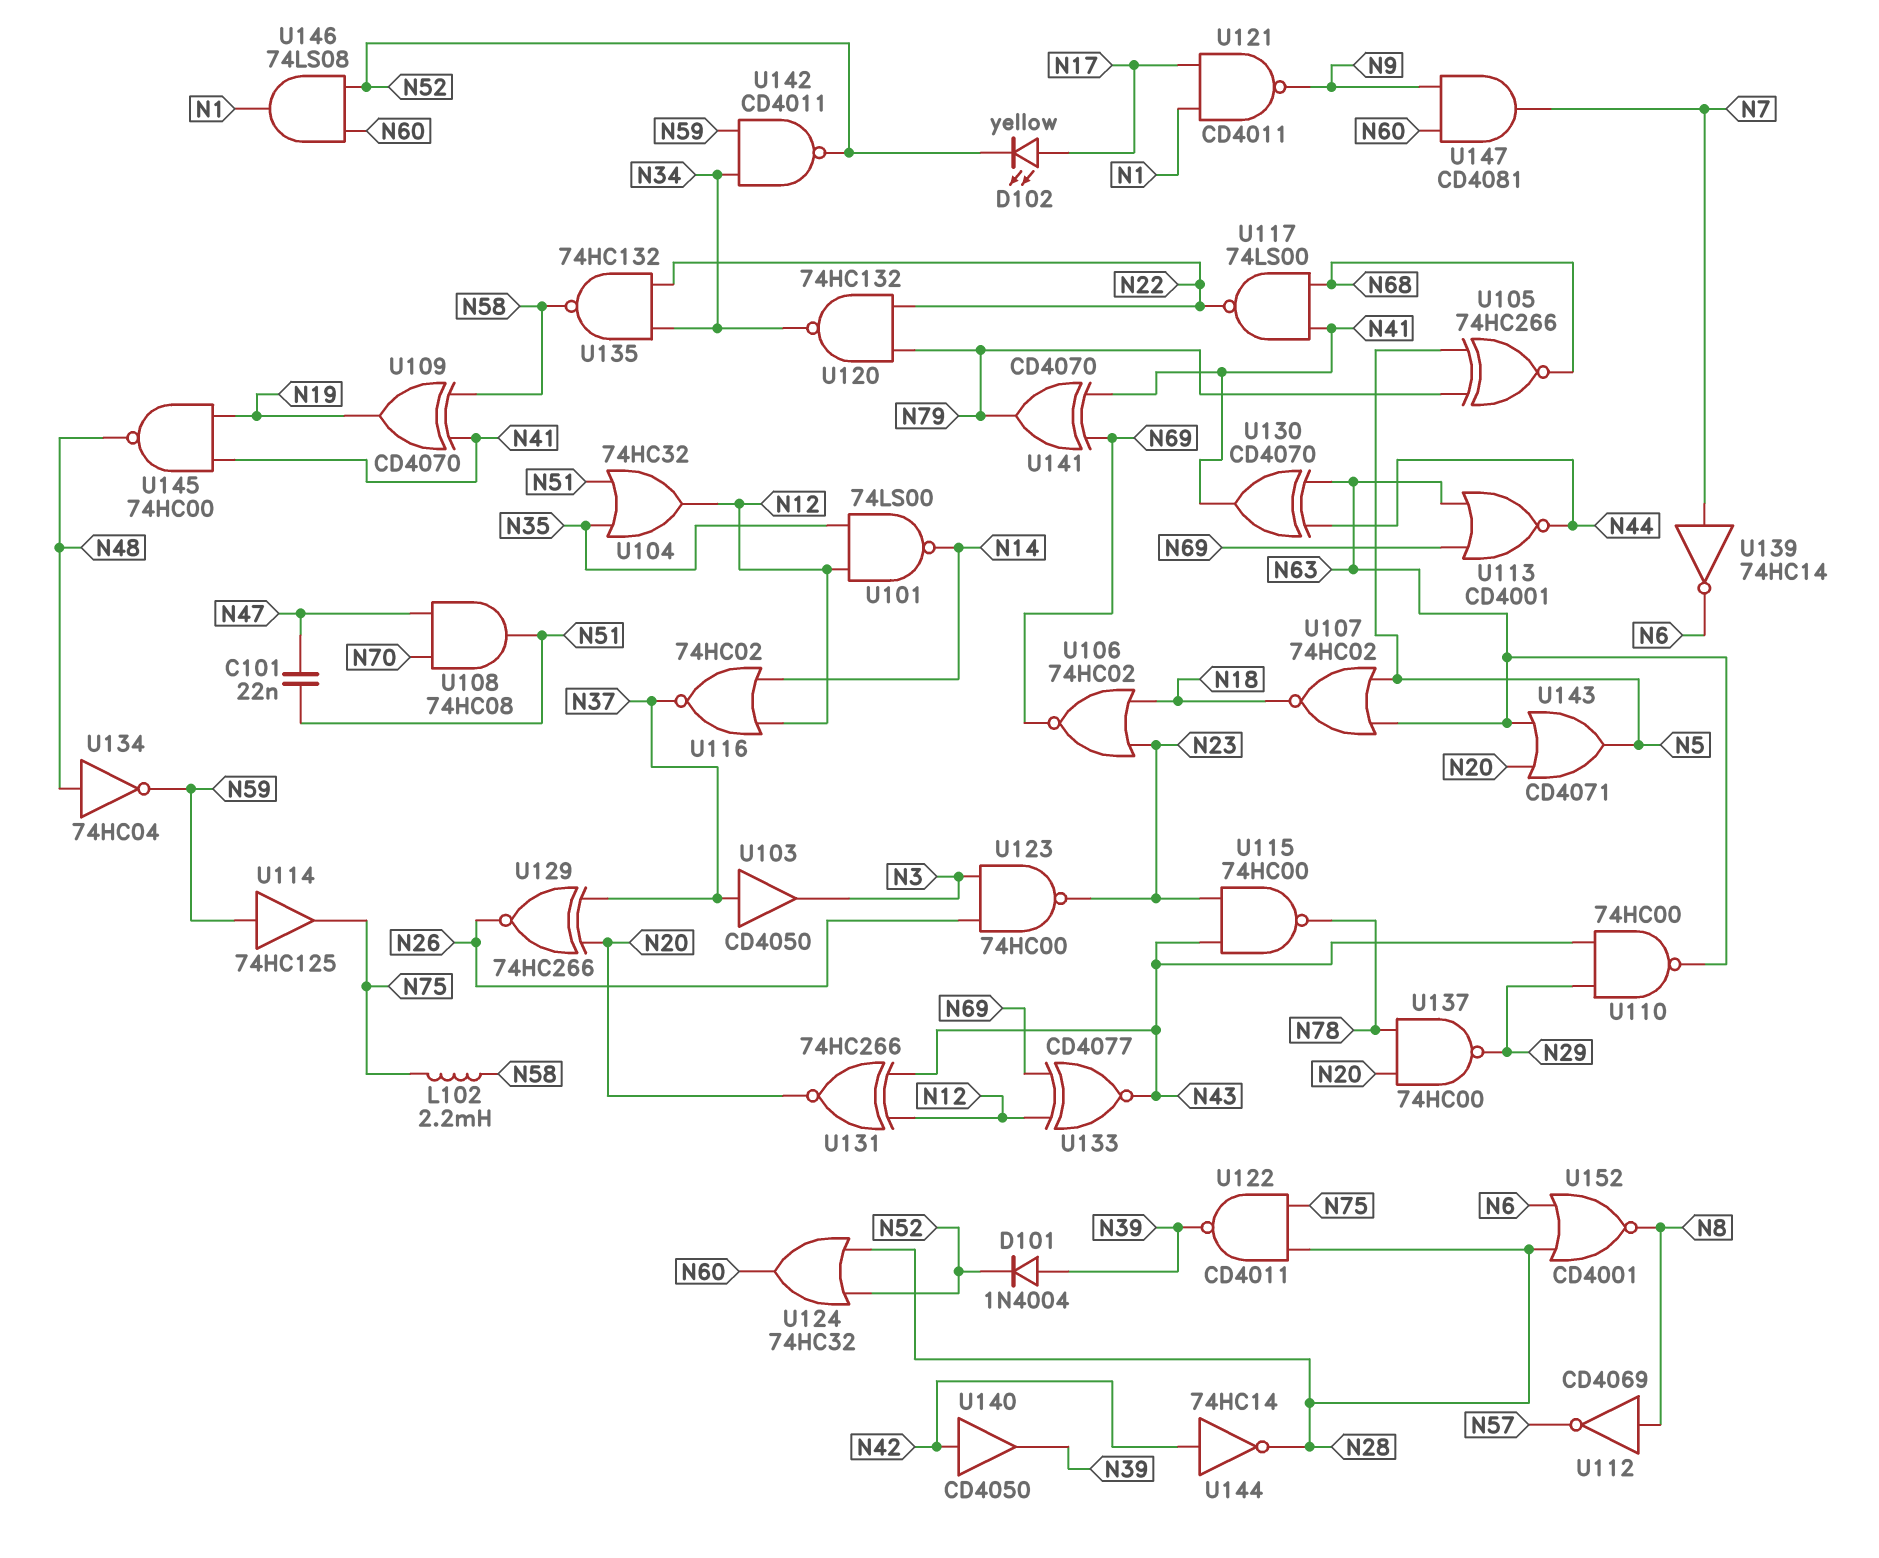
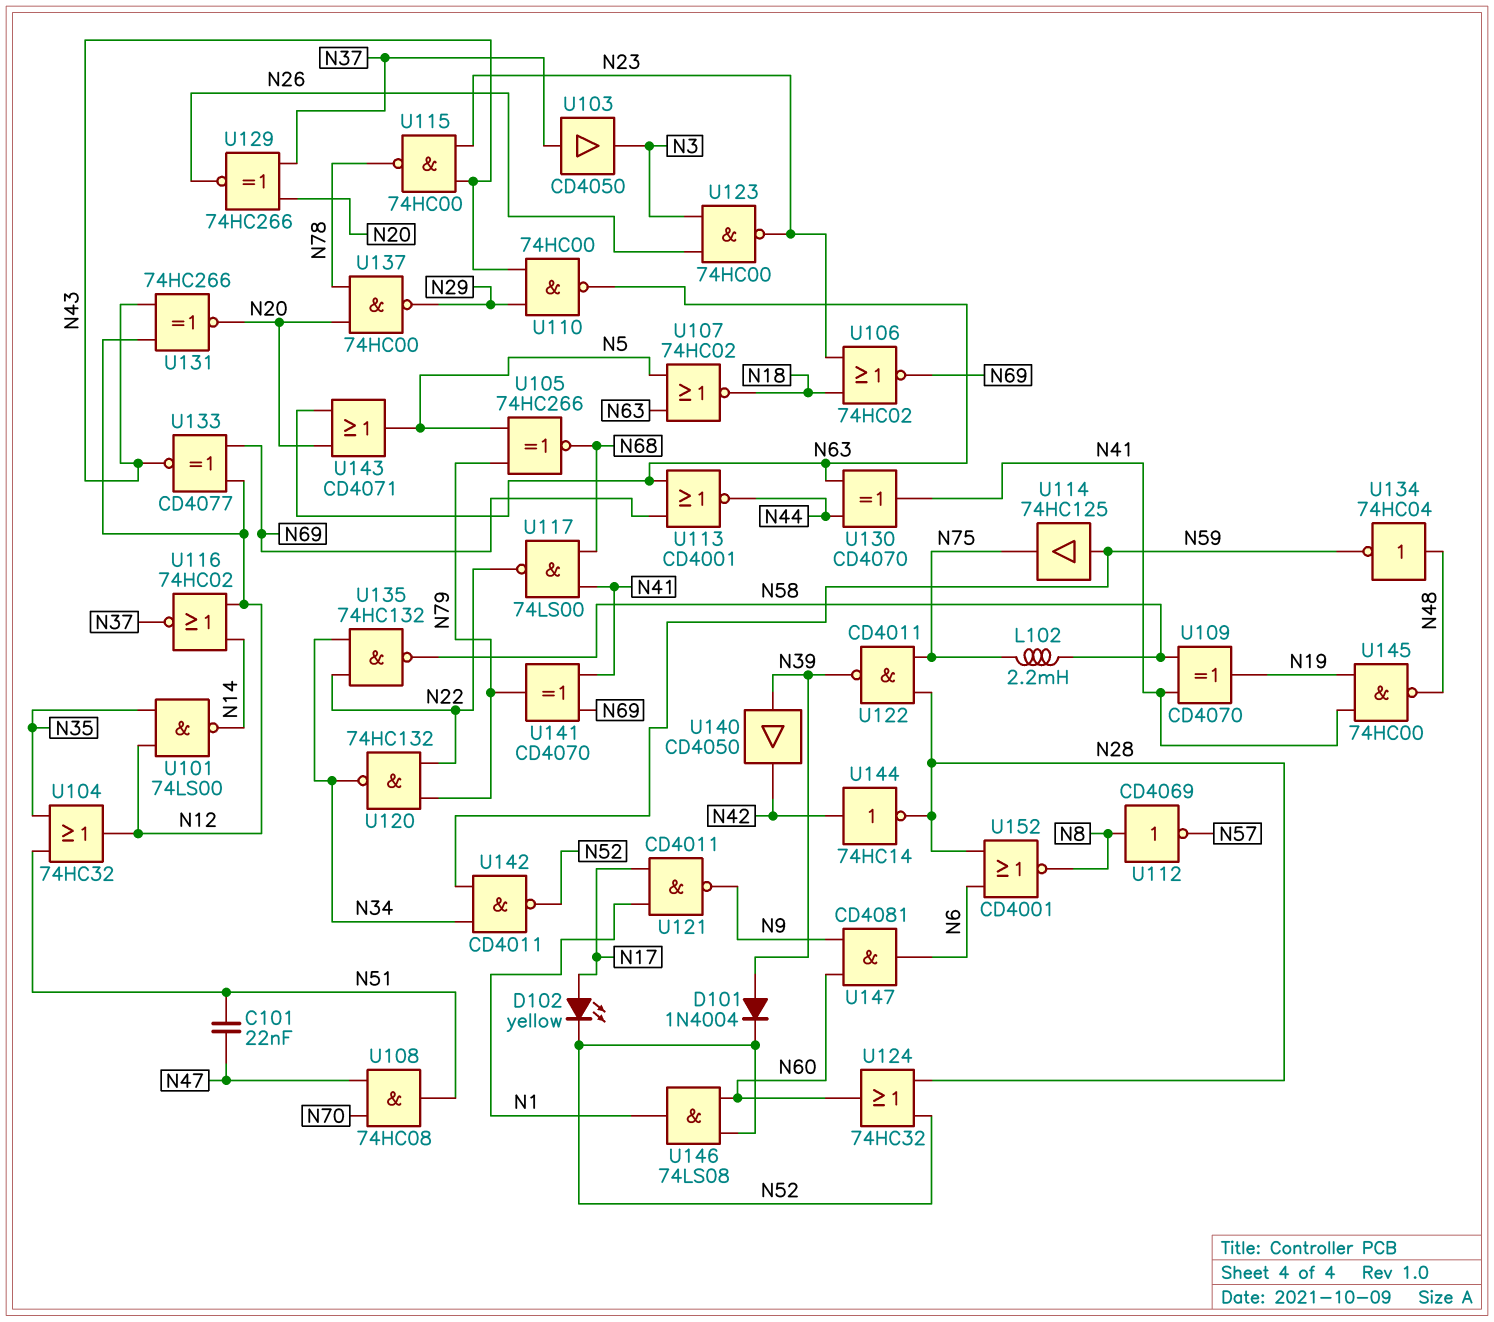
U139: NOT 74HC14 (in N7, out N6) -> none
U140: buffer CD4050 (in N42, out N39) -> buffer CD4050 (in N39, out N42)
U147: AND CD4081 (in N9, in N60, out N7) -> AND CD4081 (in N9, in N60, out N6)

